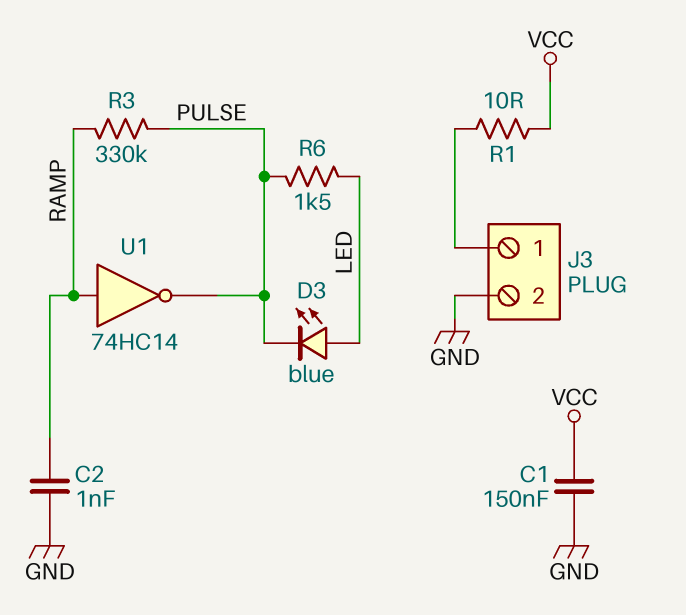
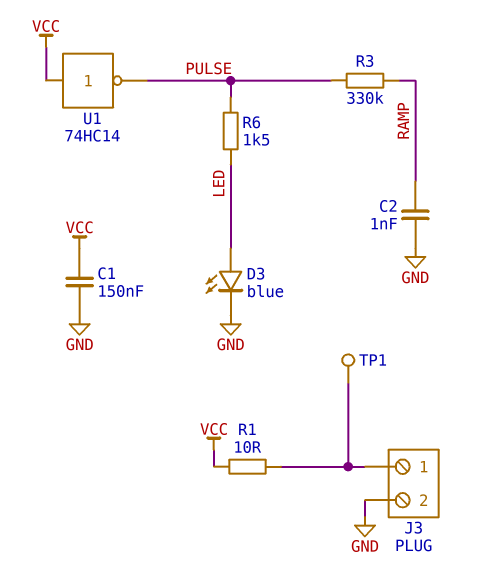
D3: LED blue (A LED, K PULSE) -> LED blue (A LED, K GND)
TP1: none -> test point (J3/1)
U1: NOT 74HC14 (in RAMP, out PULSE) -> NOT 74HC14 (in VCC, out PULSE)

